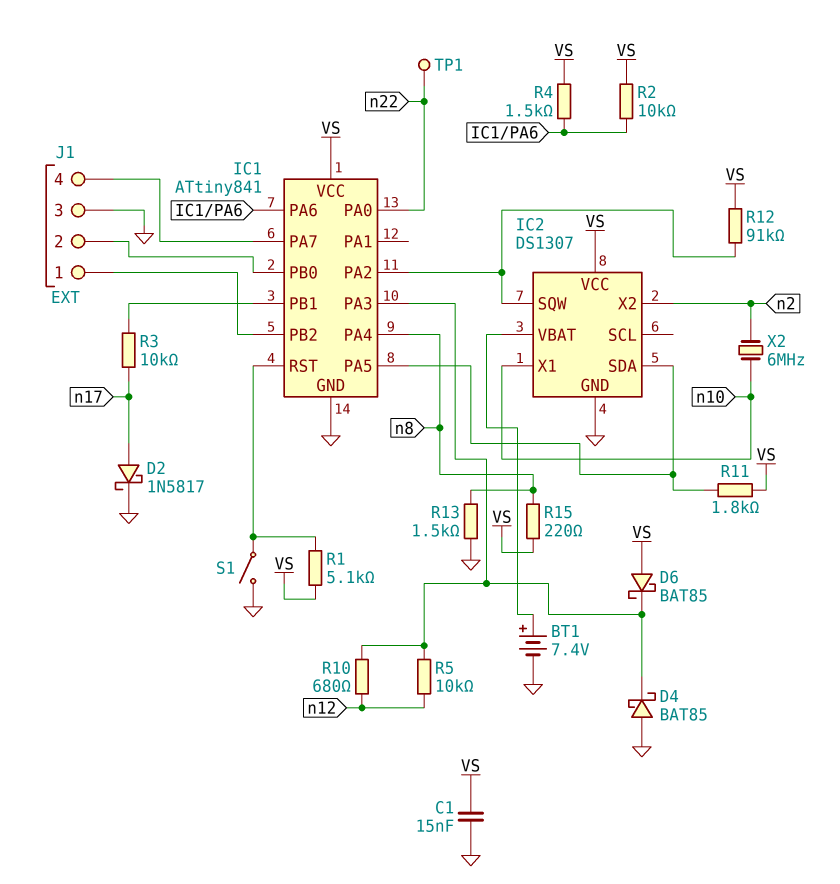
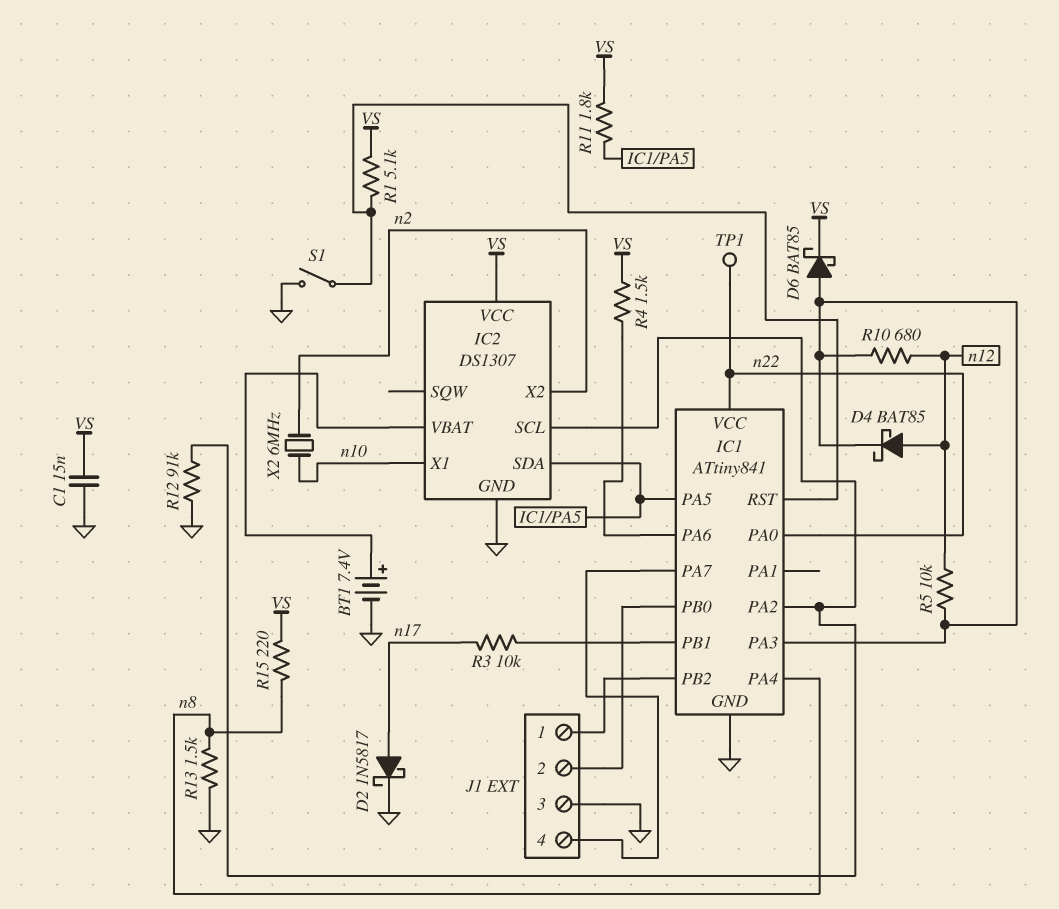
D4: schottky BAT85 (A GND, K IC1/PA3) -> schottky BAT85 (A n12, K IC1/PA3)
D6: schottky BAT85 (A VS, K IC1/PA3) -> schottky BAT85 (A IC1/PA3, K VS)
IC1 pin VCC: VS -> n22
IC2 pin SCL: none -> IC1/PA2
IC2 pin SQW: IC1/PA2 -> none
R2: 10k (IC1/PA6, VS) -> none
R12: 91k (IC1/PA2, VS) -> 91k (GND, IC1/PA2)

